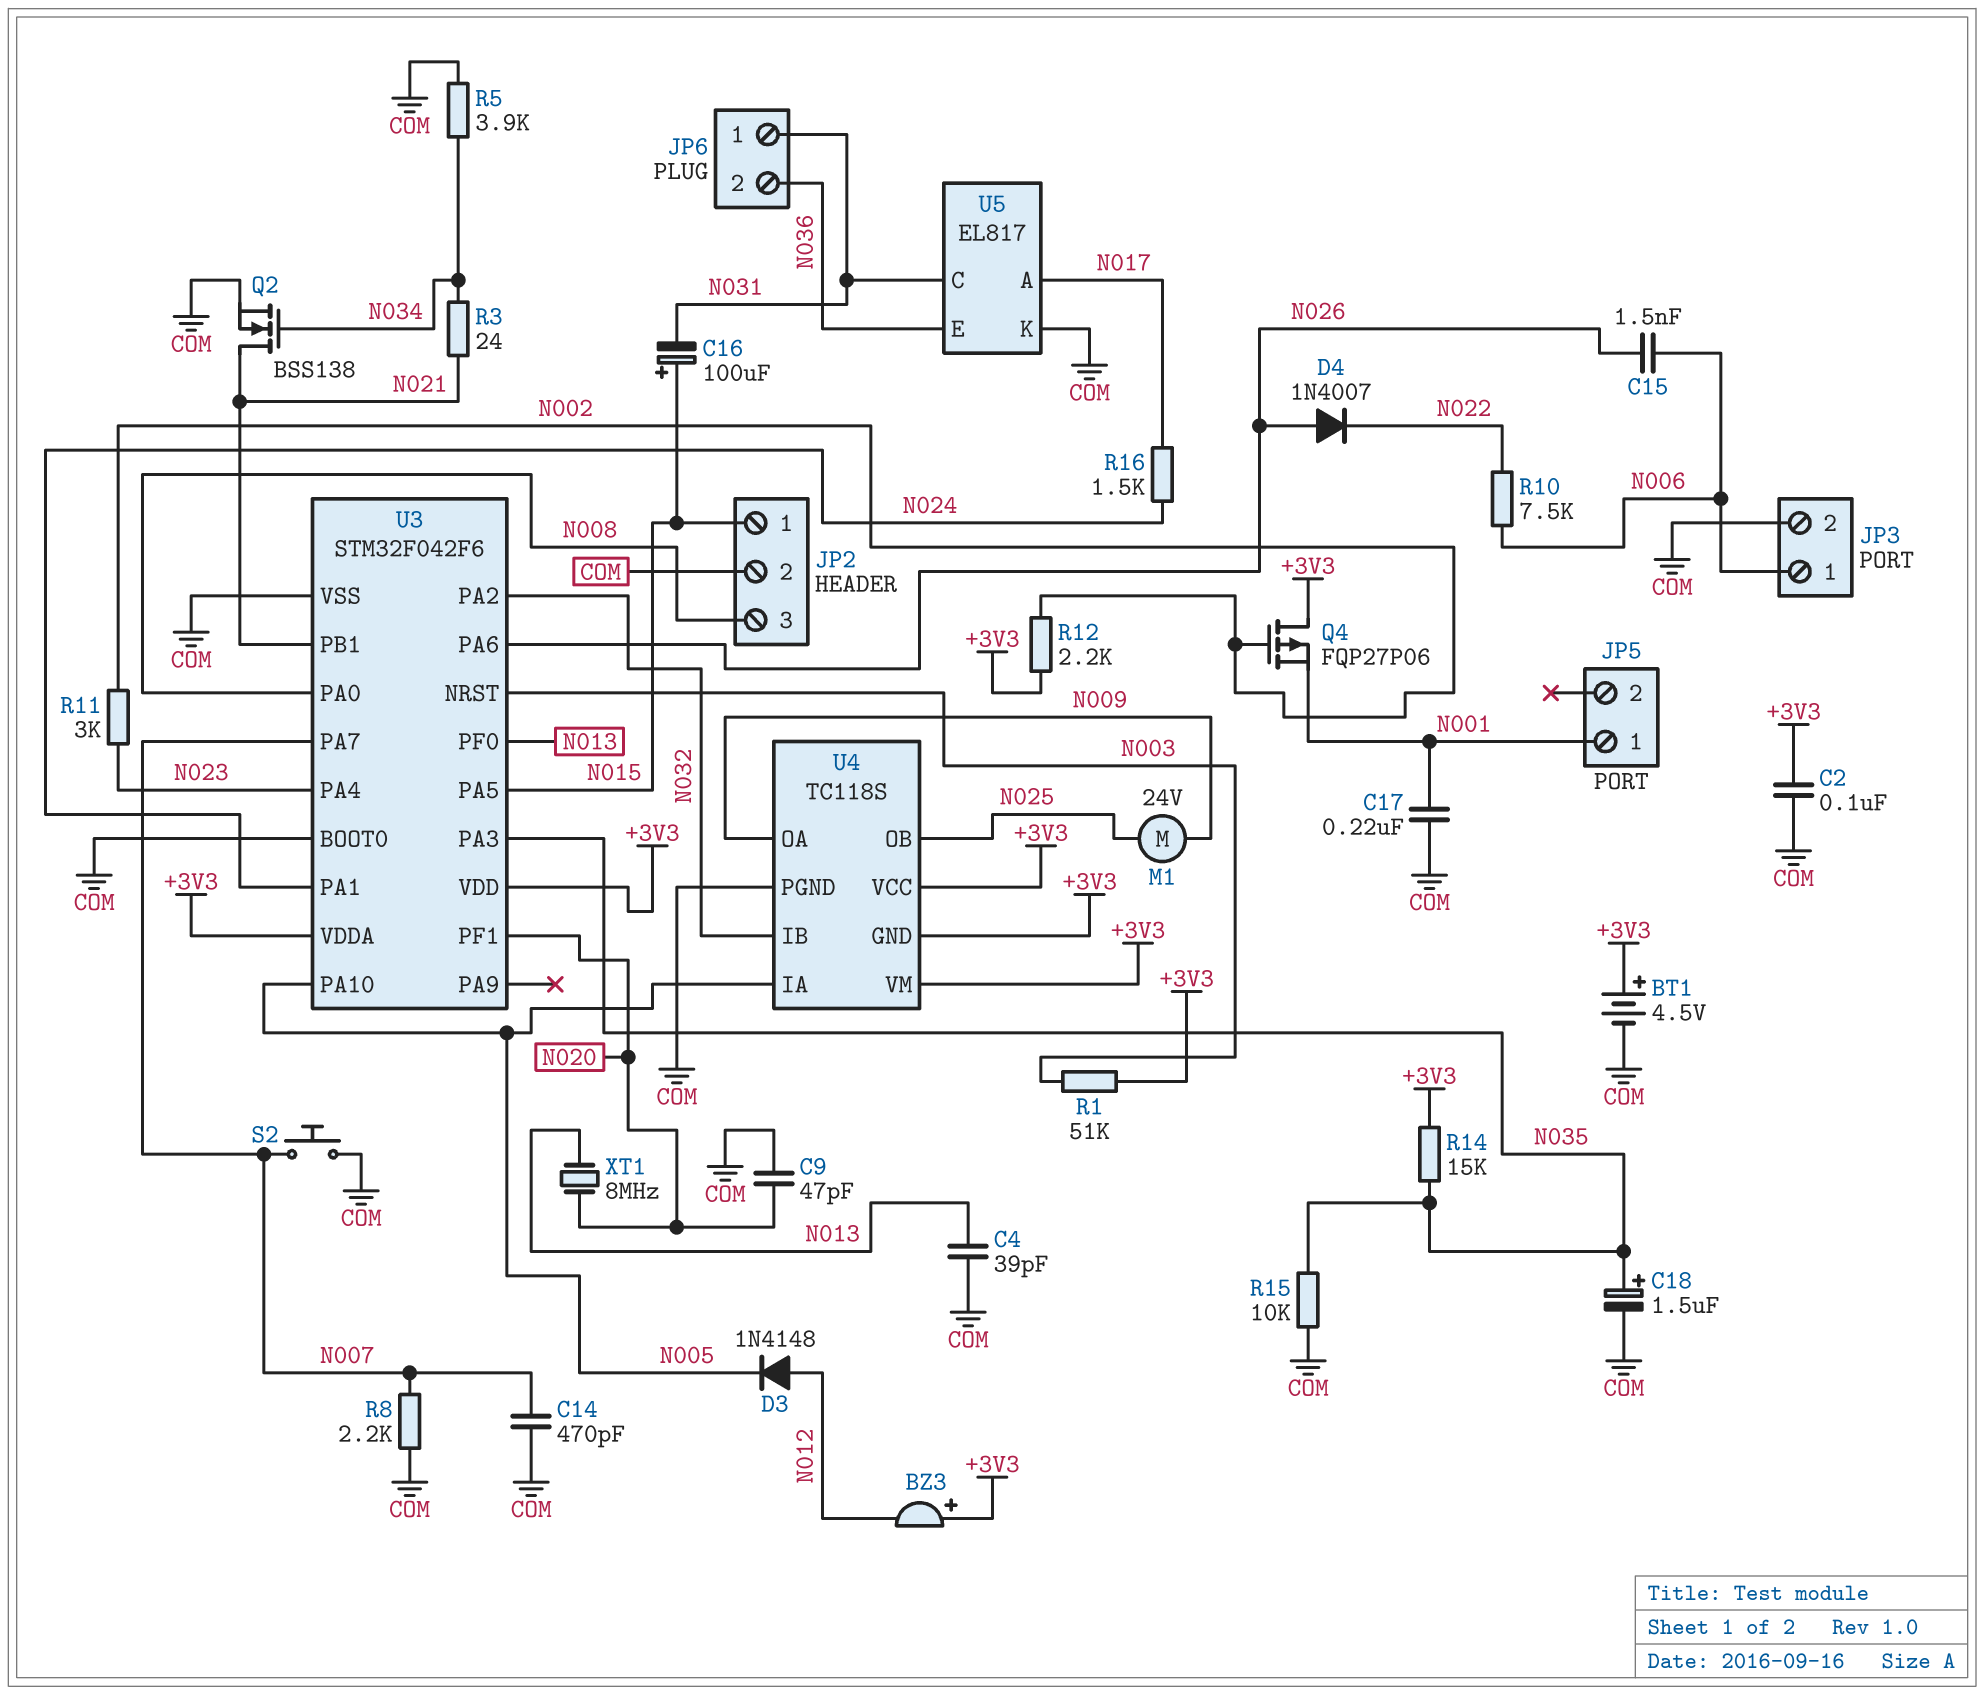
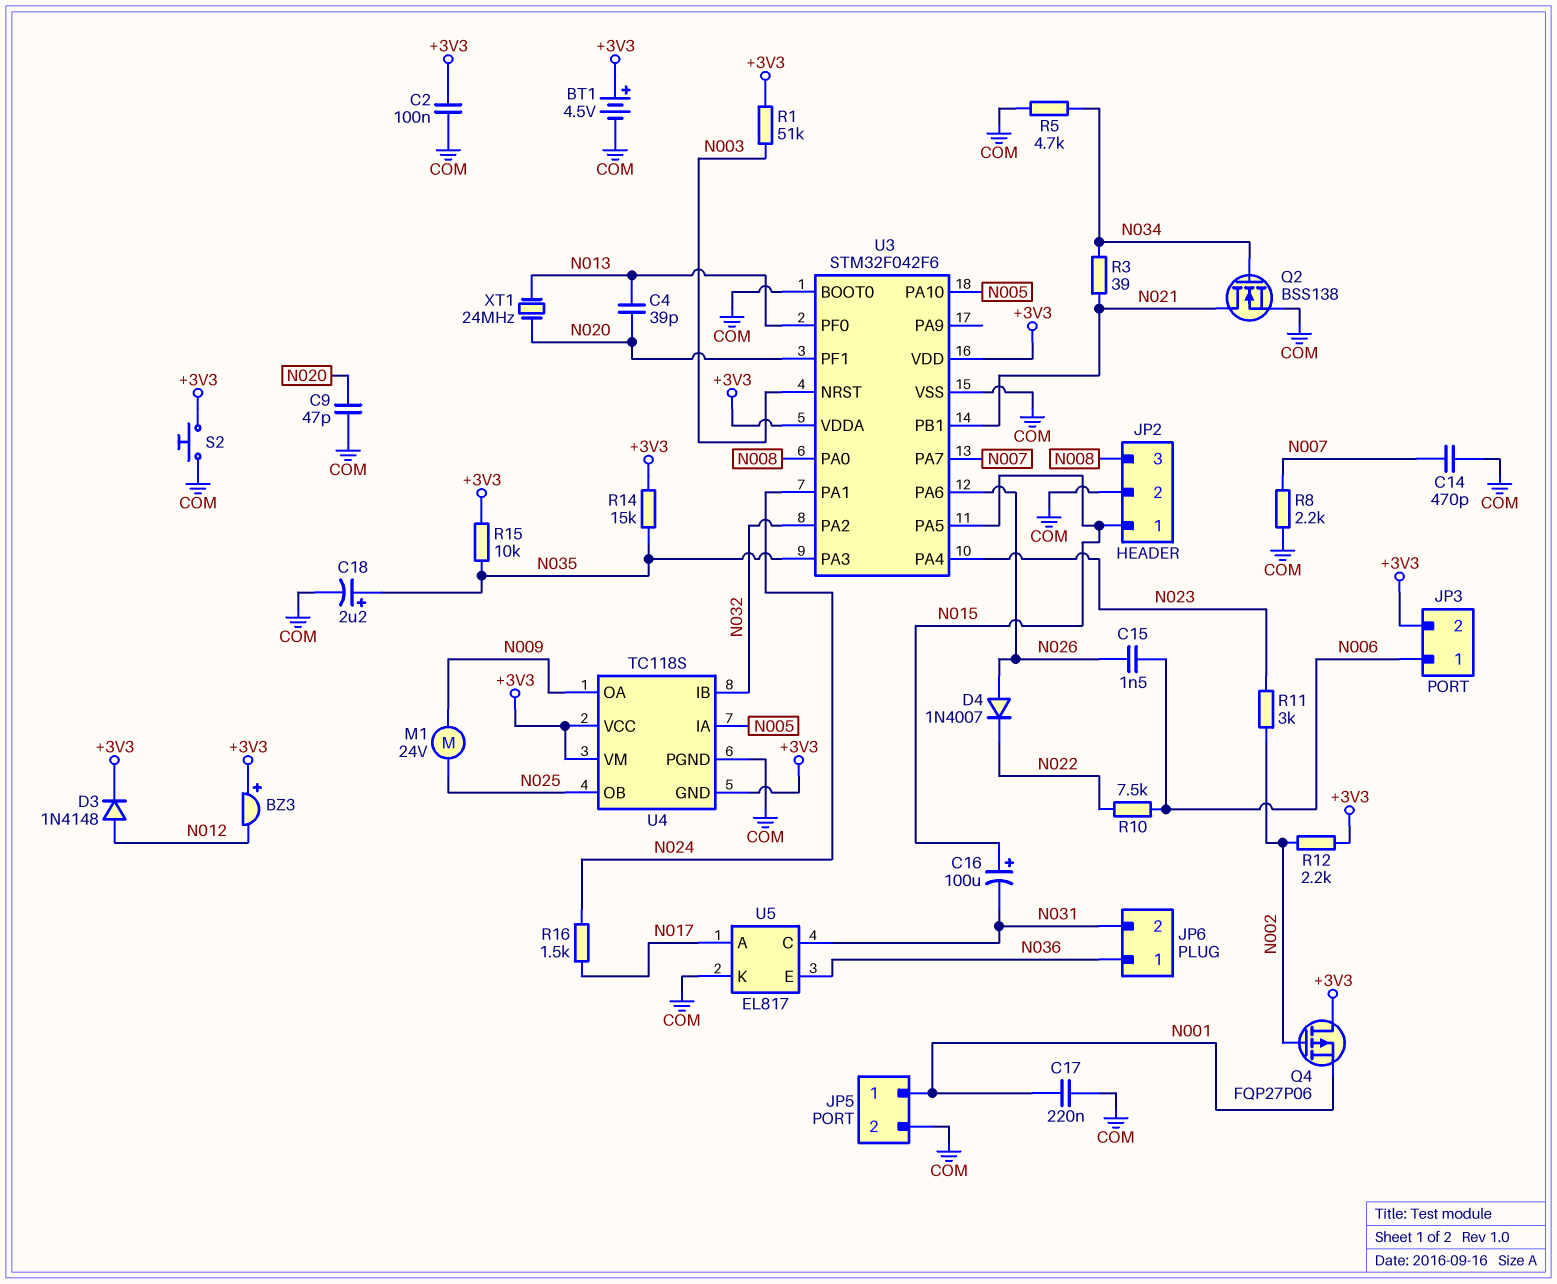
C4: 39pF (COM, N013) -> 39pF (N013, N020)
C18: 1.5uF (plus N035, minus COM) -> 2.2uF (plus N035, minus COM)
D3: diode 1N4148 (A N012, K N005) -> diode 1N4148 (A N012, K +3V3)
JP3 pin 2: COM -> +3V3
JP5 pin 2: none -> COM
JP6 pin 1: N031 -> N036
JP6 pin 2: N036 -> N031
R3: 24 (N021, N034) -> 39 (N021, N034)
R5: 3.9k (COM, N034) -> 4.7k (COM, N034)
R15: 10k (COM, N035) -> 10k (+3V3, N035)
S2: button (COM, N007) -> button (+3V3, COM)
XT1: 8MHz (N013, N020) -> 24MHz (N013, N020)

